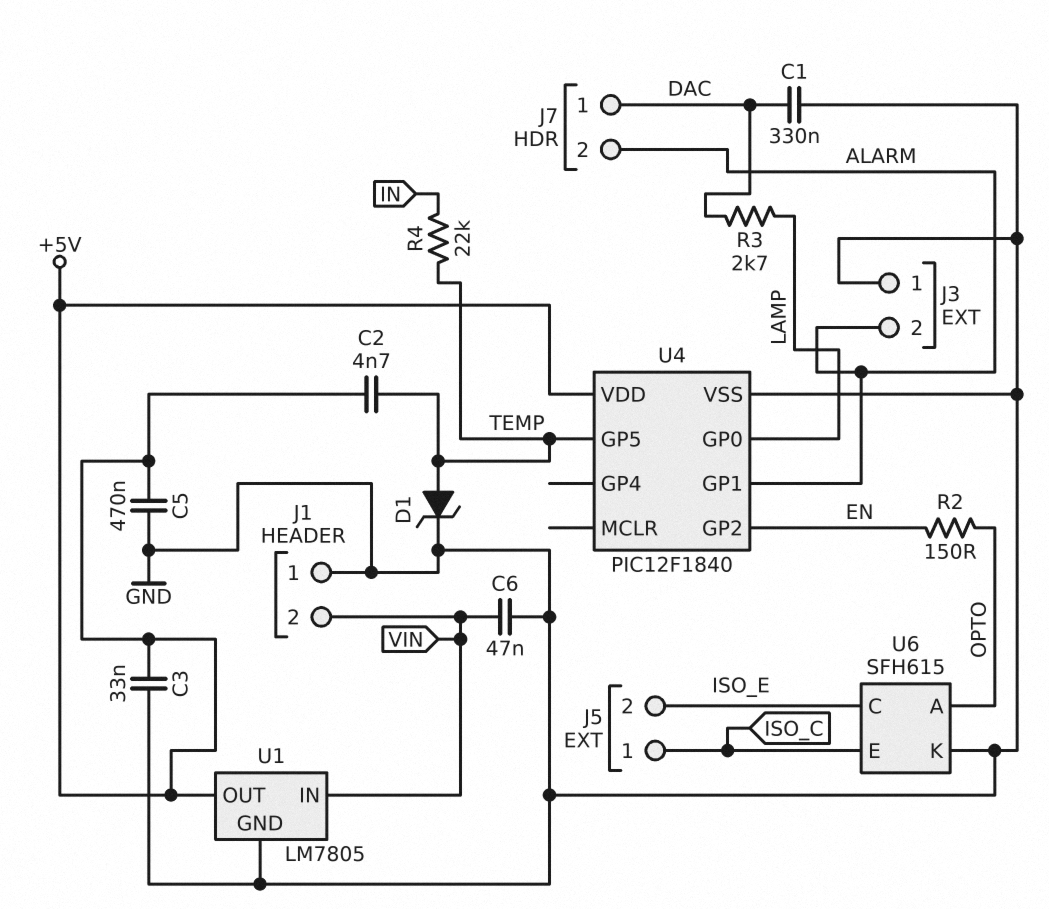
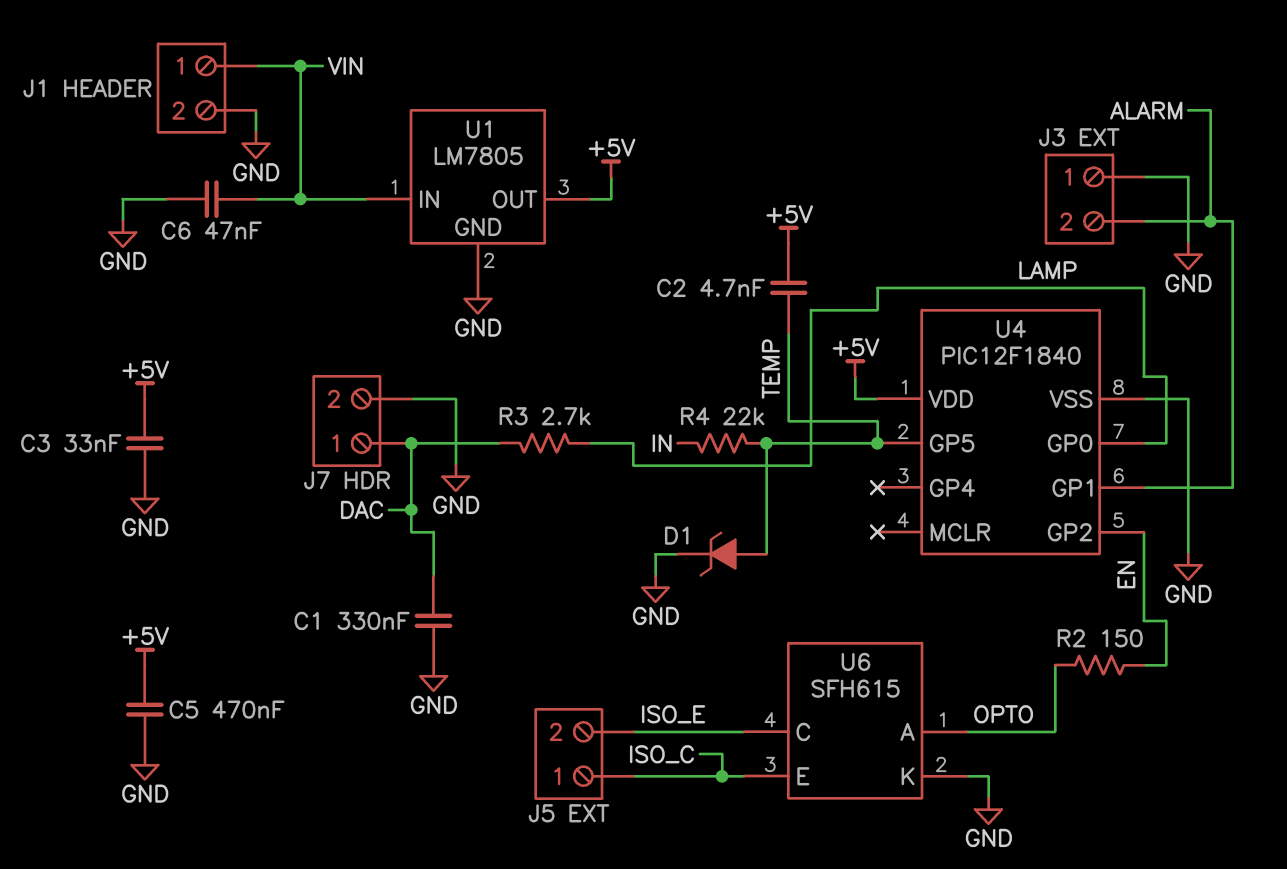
J1 pin 1: GND -> VIN
J1 pin 2: VIN -> GND
J7 pin 2: ALARM -> GND

